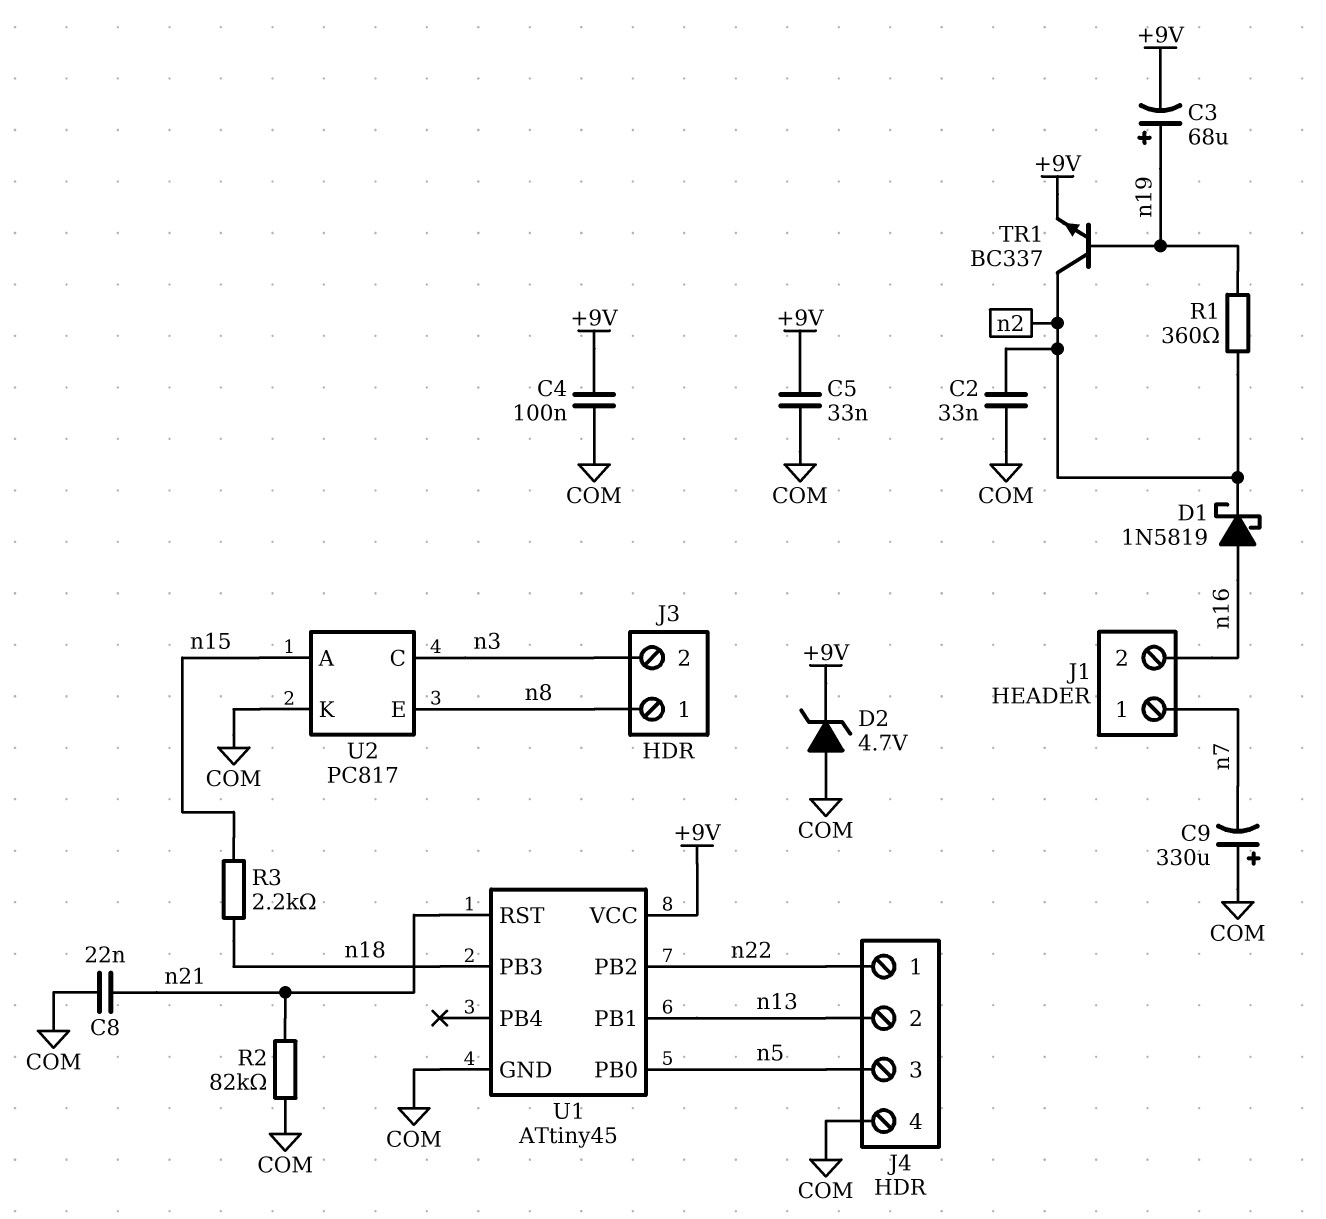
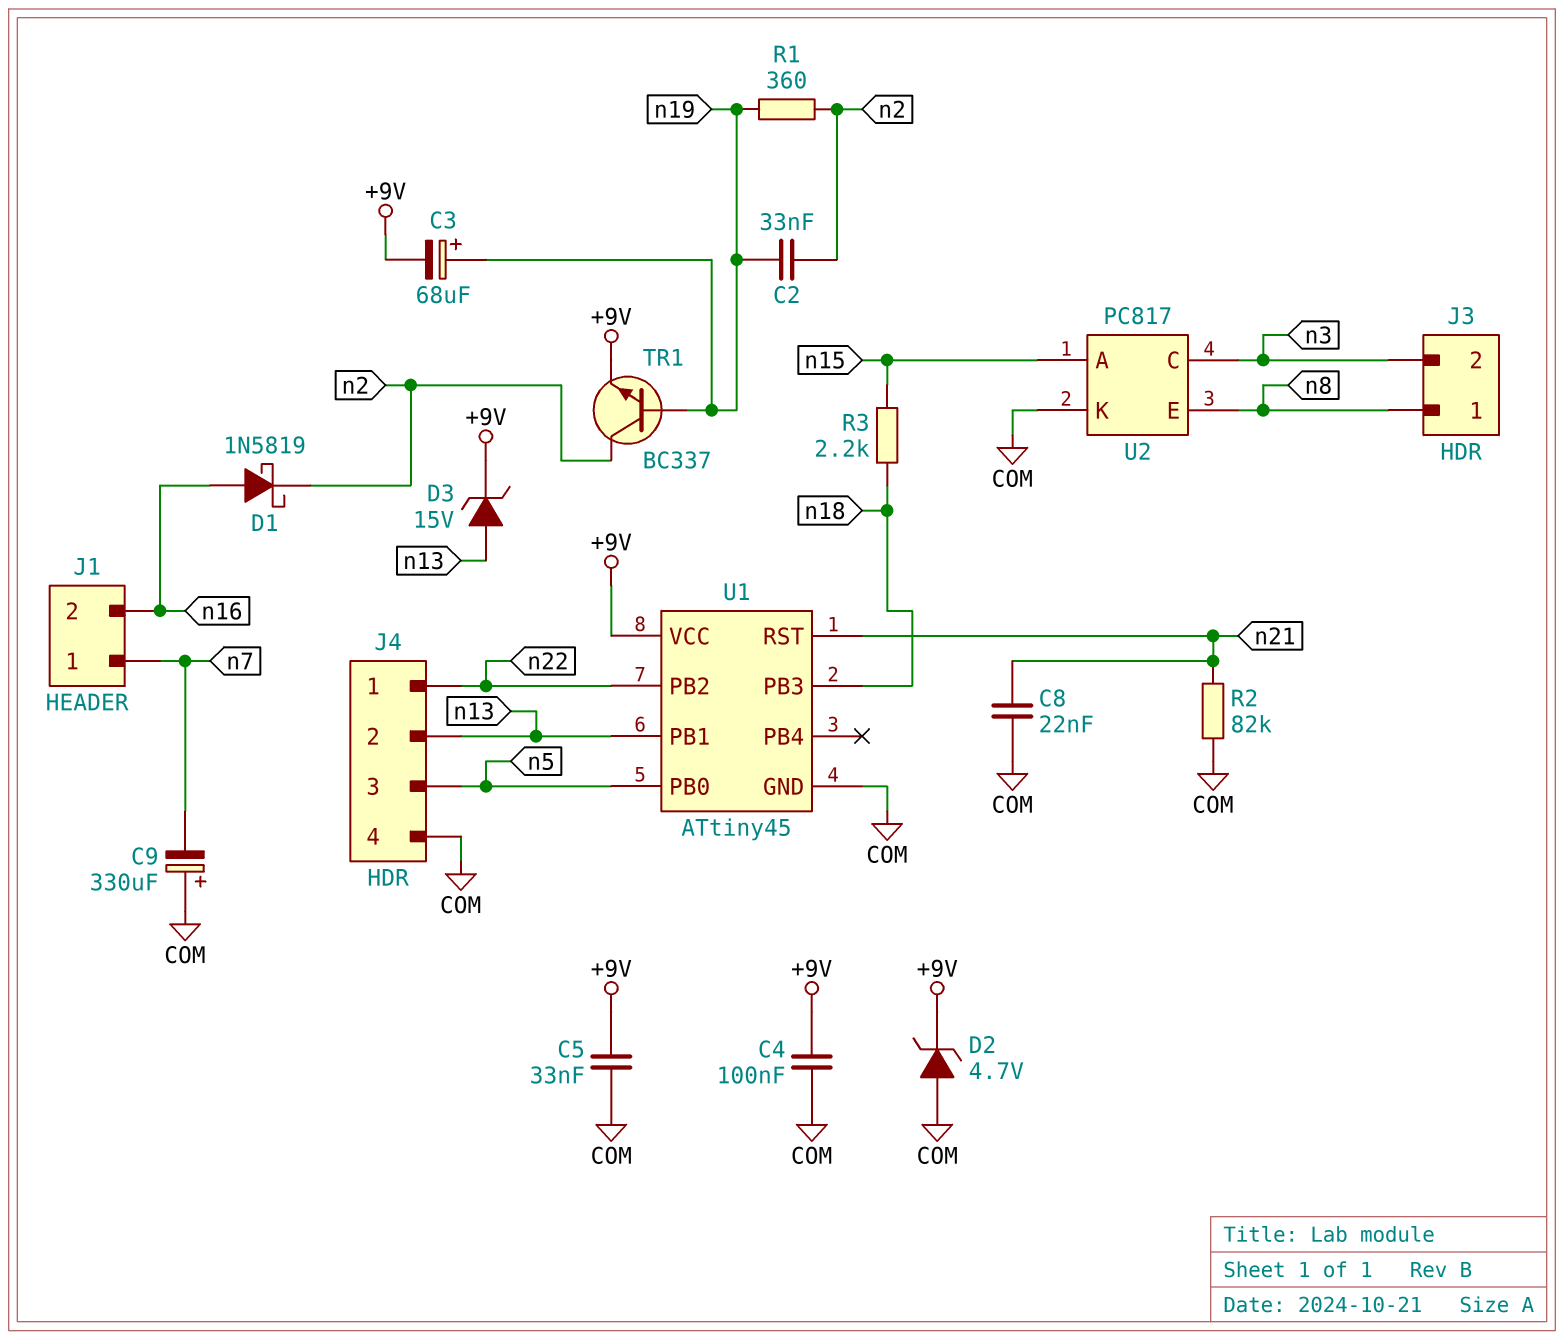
C2: 33nF (COM, n2) -> 33nF (n2, n19)
D3: none -> zener 15V (A n13, K +9V)

